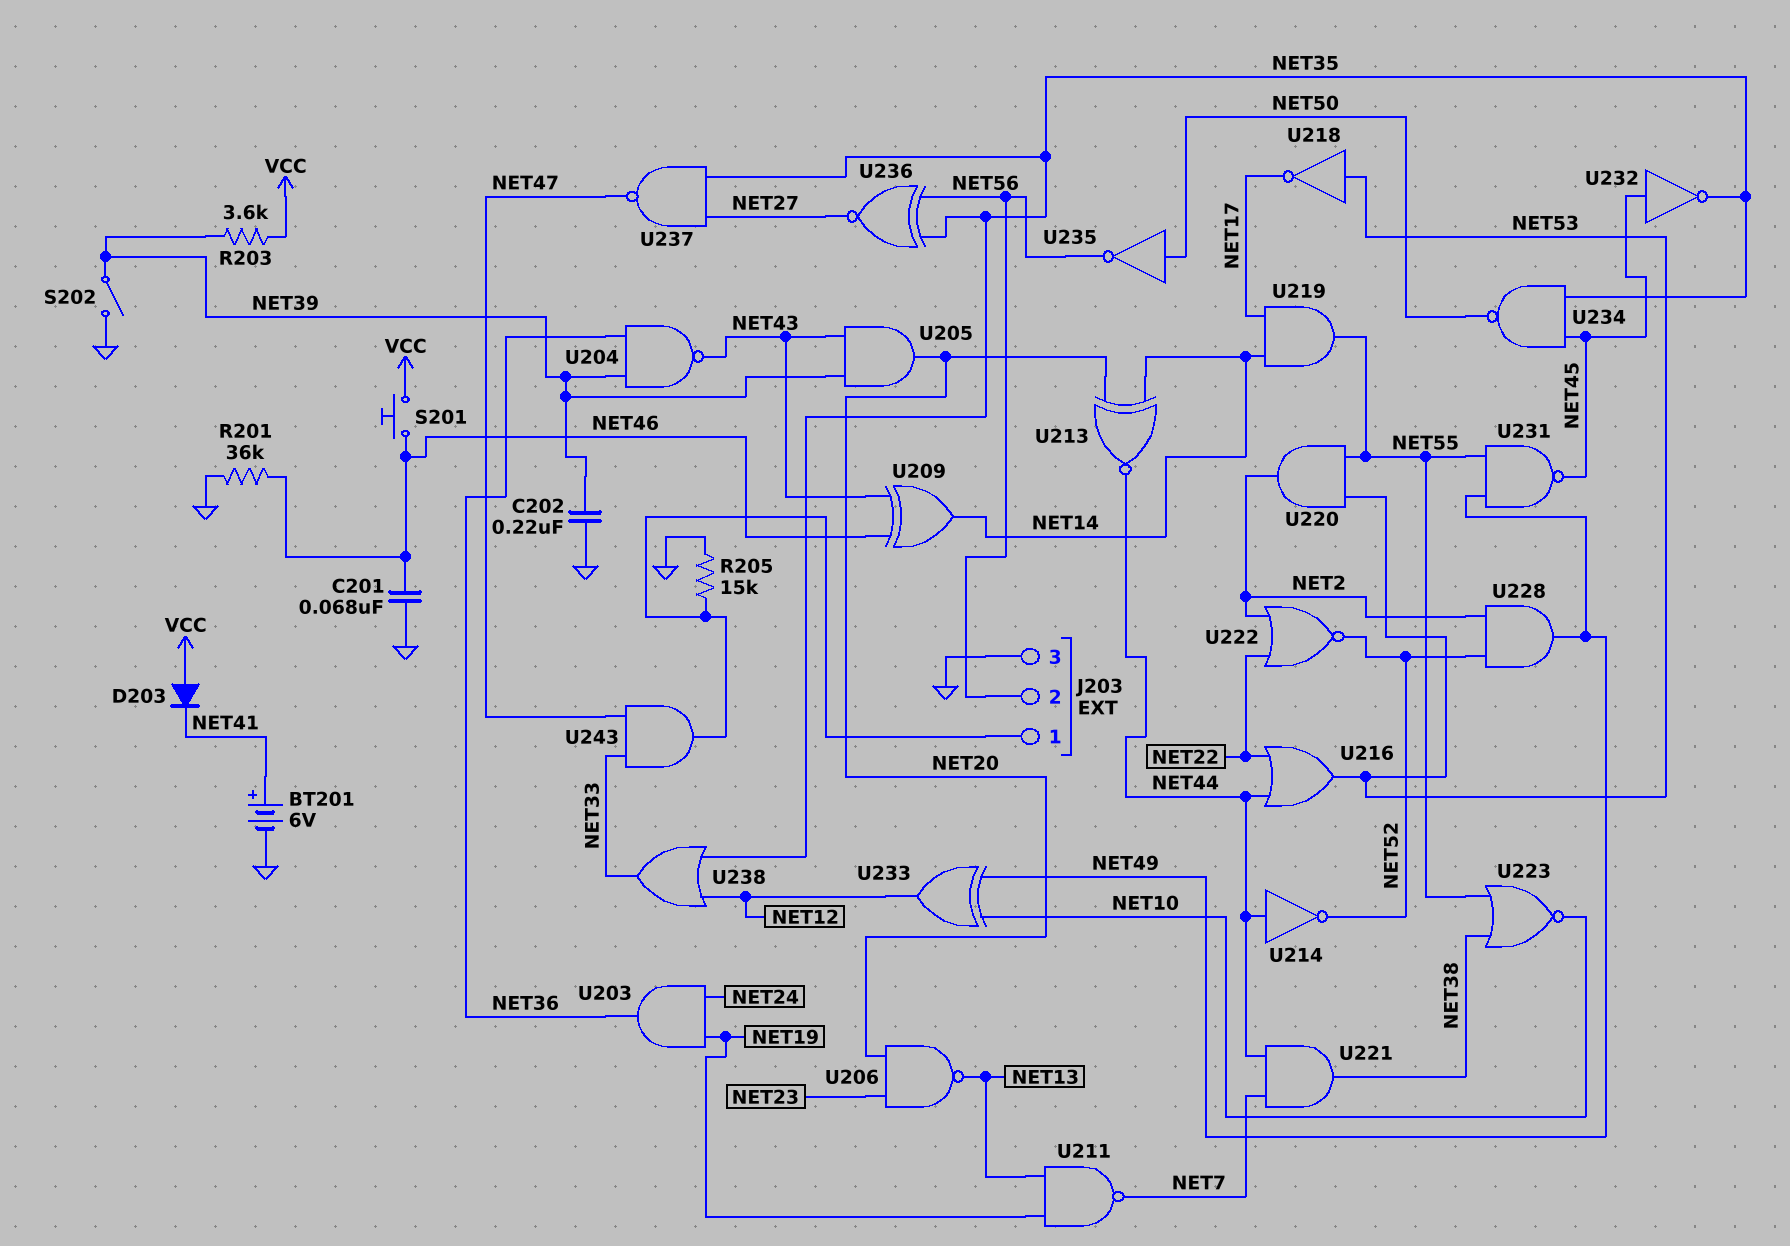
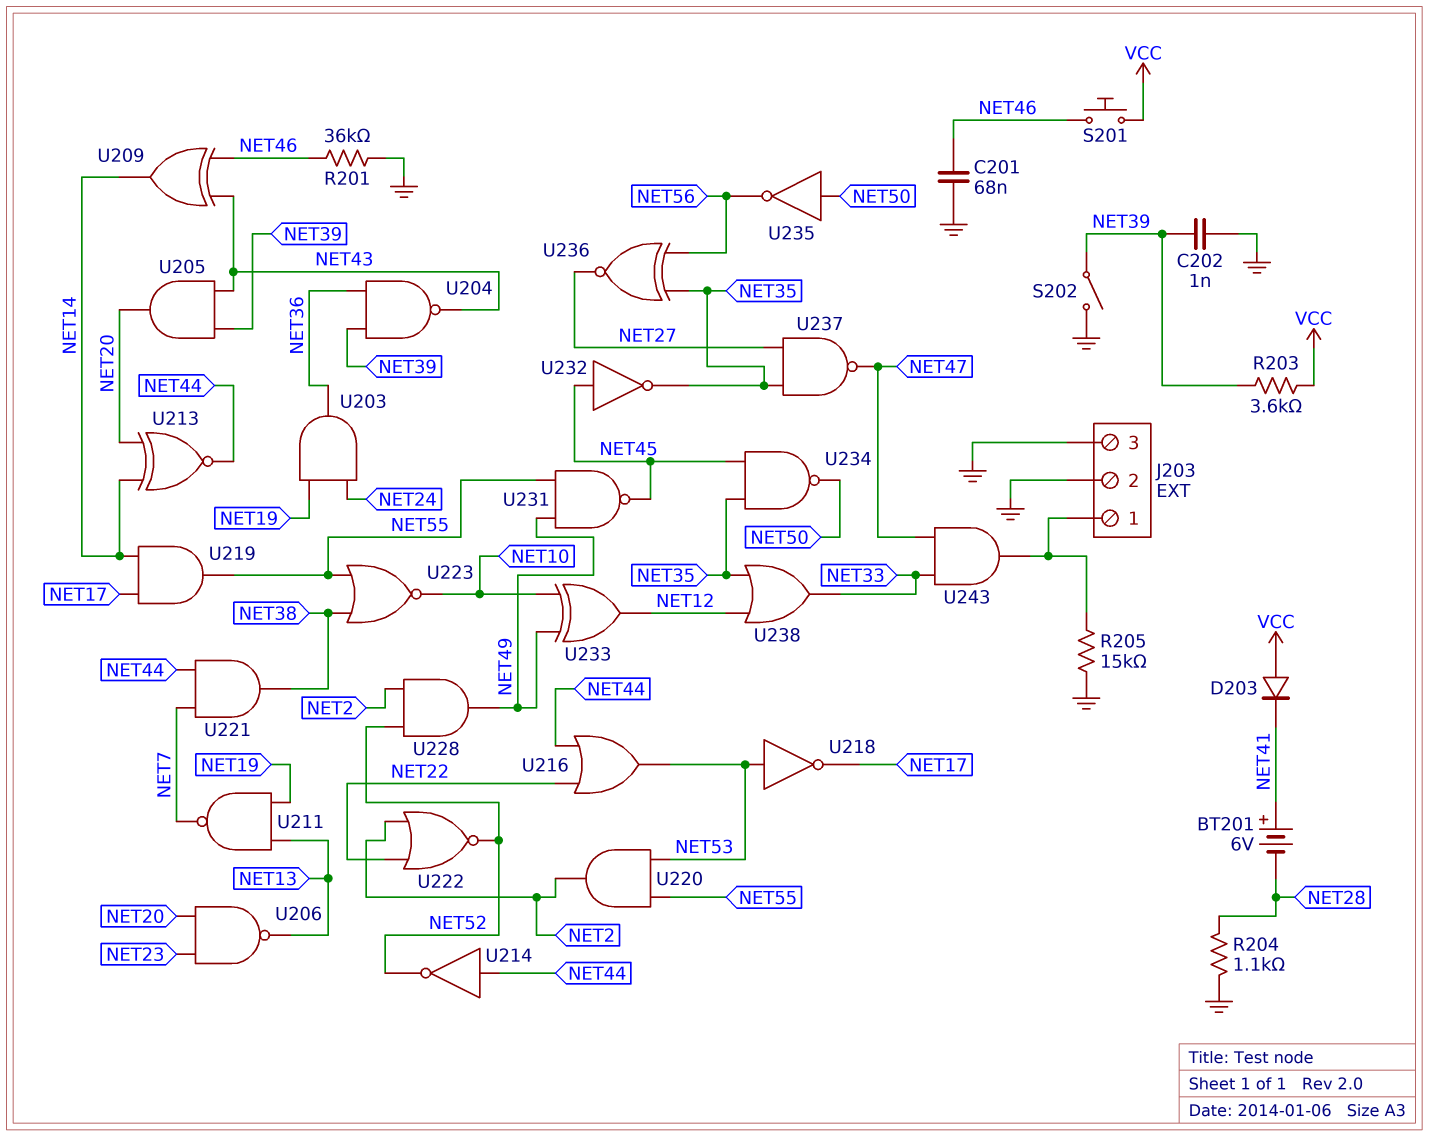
BT201: 6V (plus NET41, minus GND) -> 6V (plus NET41, minus NET28)
C202: 220nF (GND, NET39) -> 1nF (GND, NET39)
J203 pin 2: NET56 -> GND
R204: none -> 1.1k (GND, NET28)

